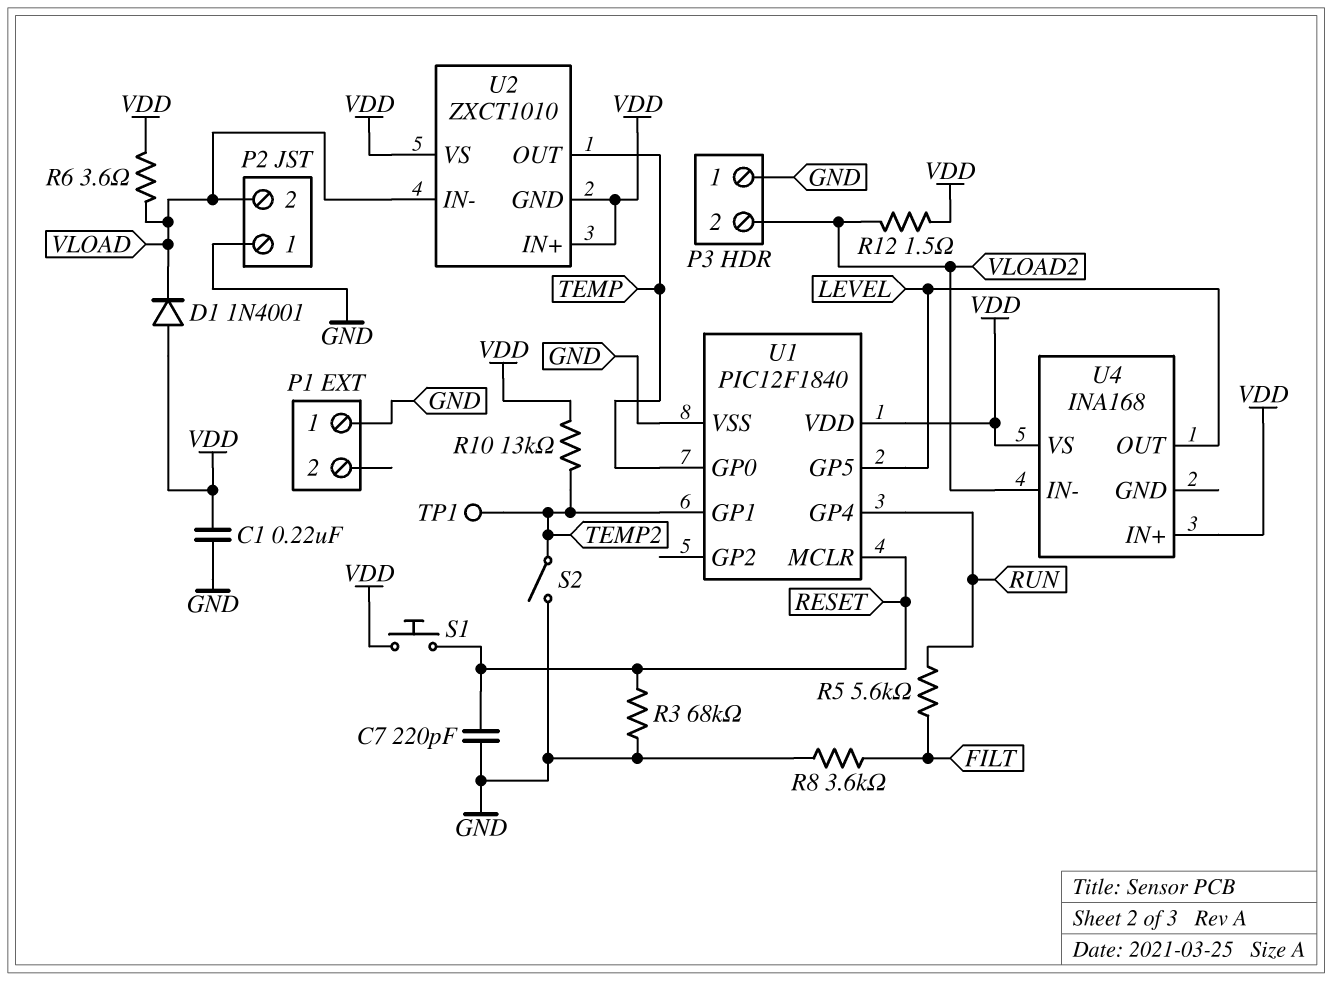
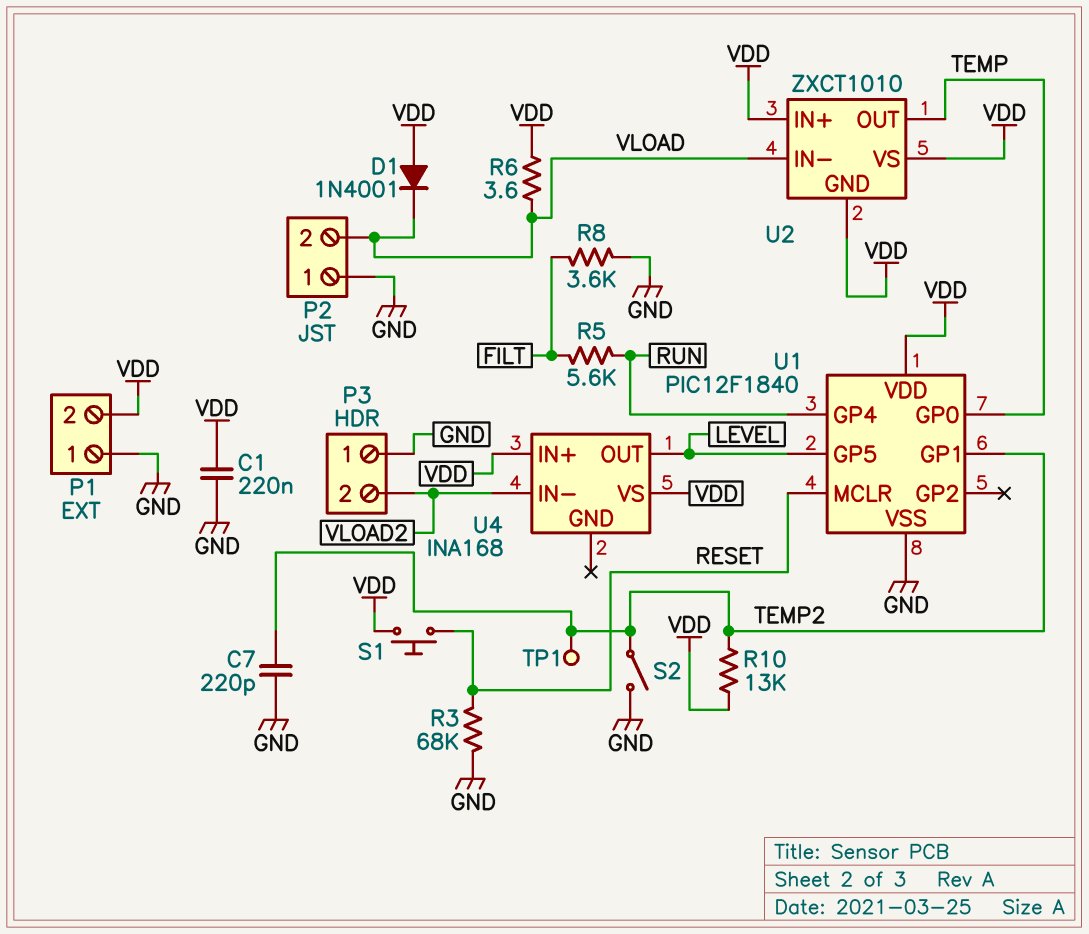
C7: 220pF (GND, RESET) -> 220pF (GND, TEMP2)
P1 pin 2: none -> VDD
R12: 1.5 (VDD, VLOAD2) -> none

